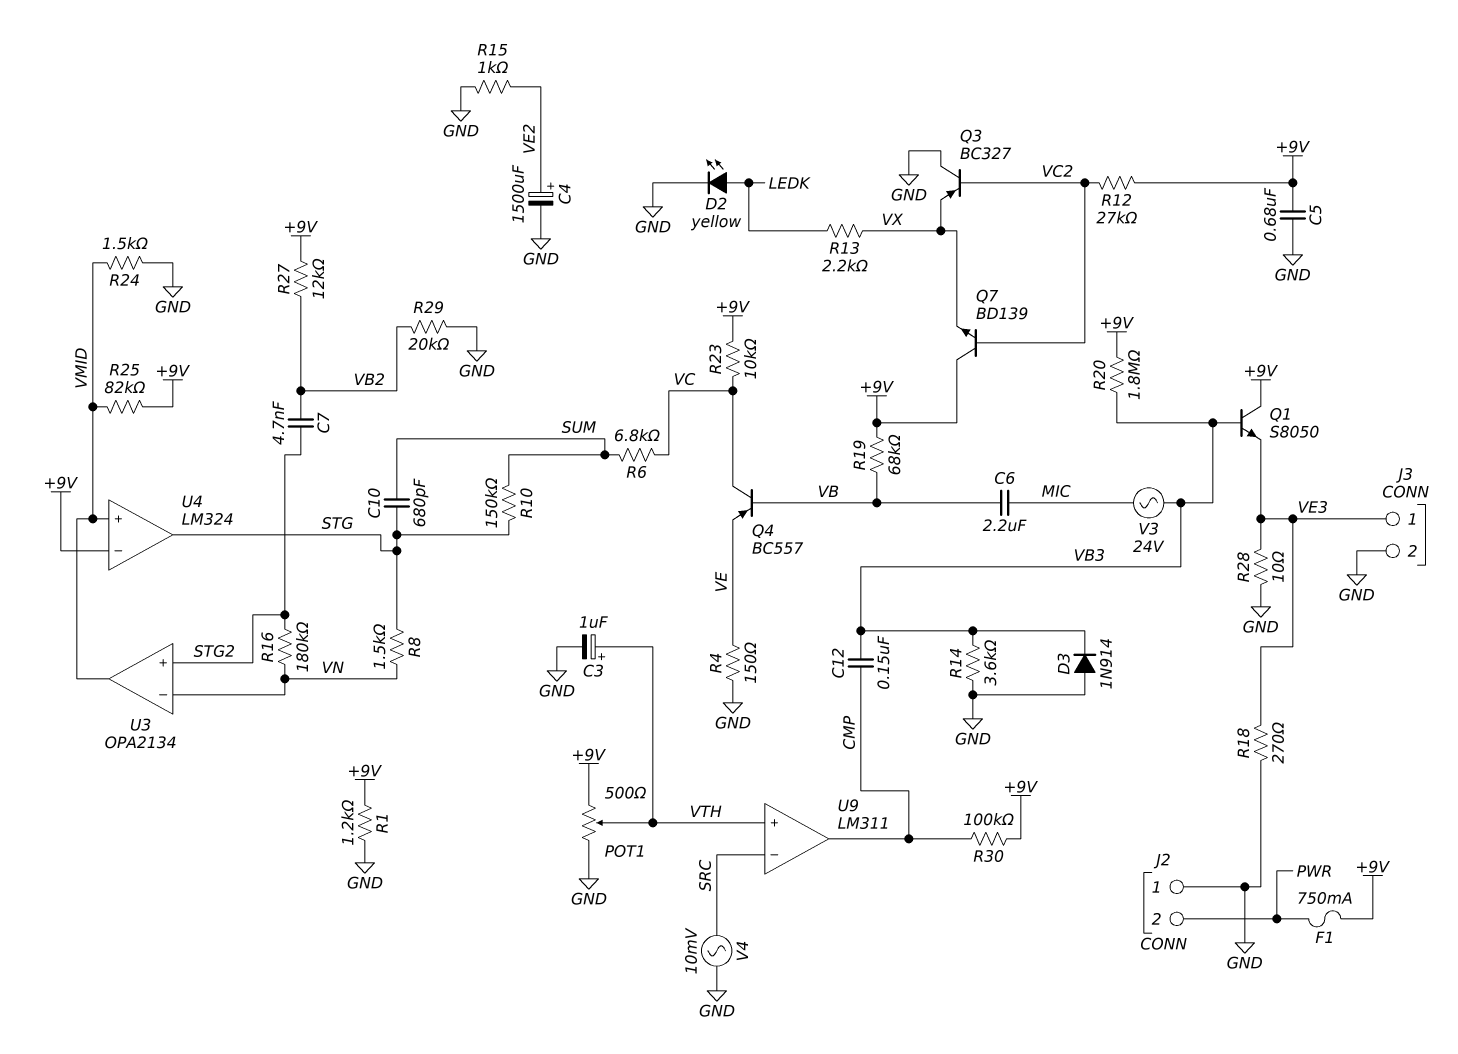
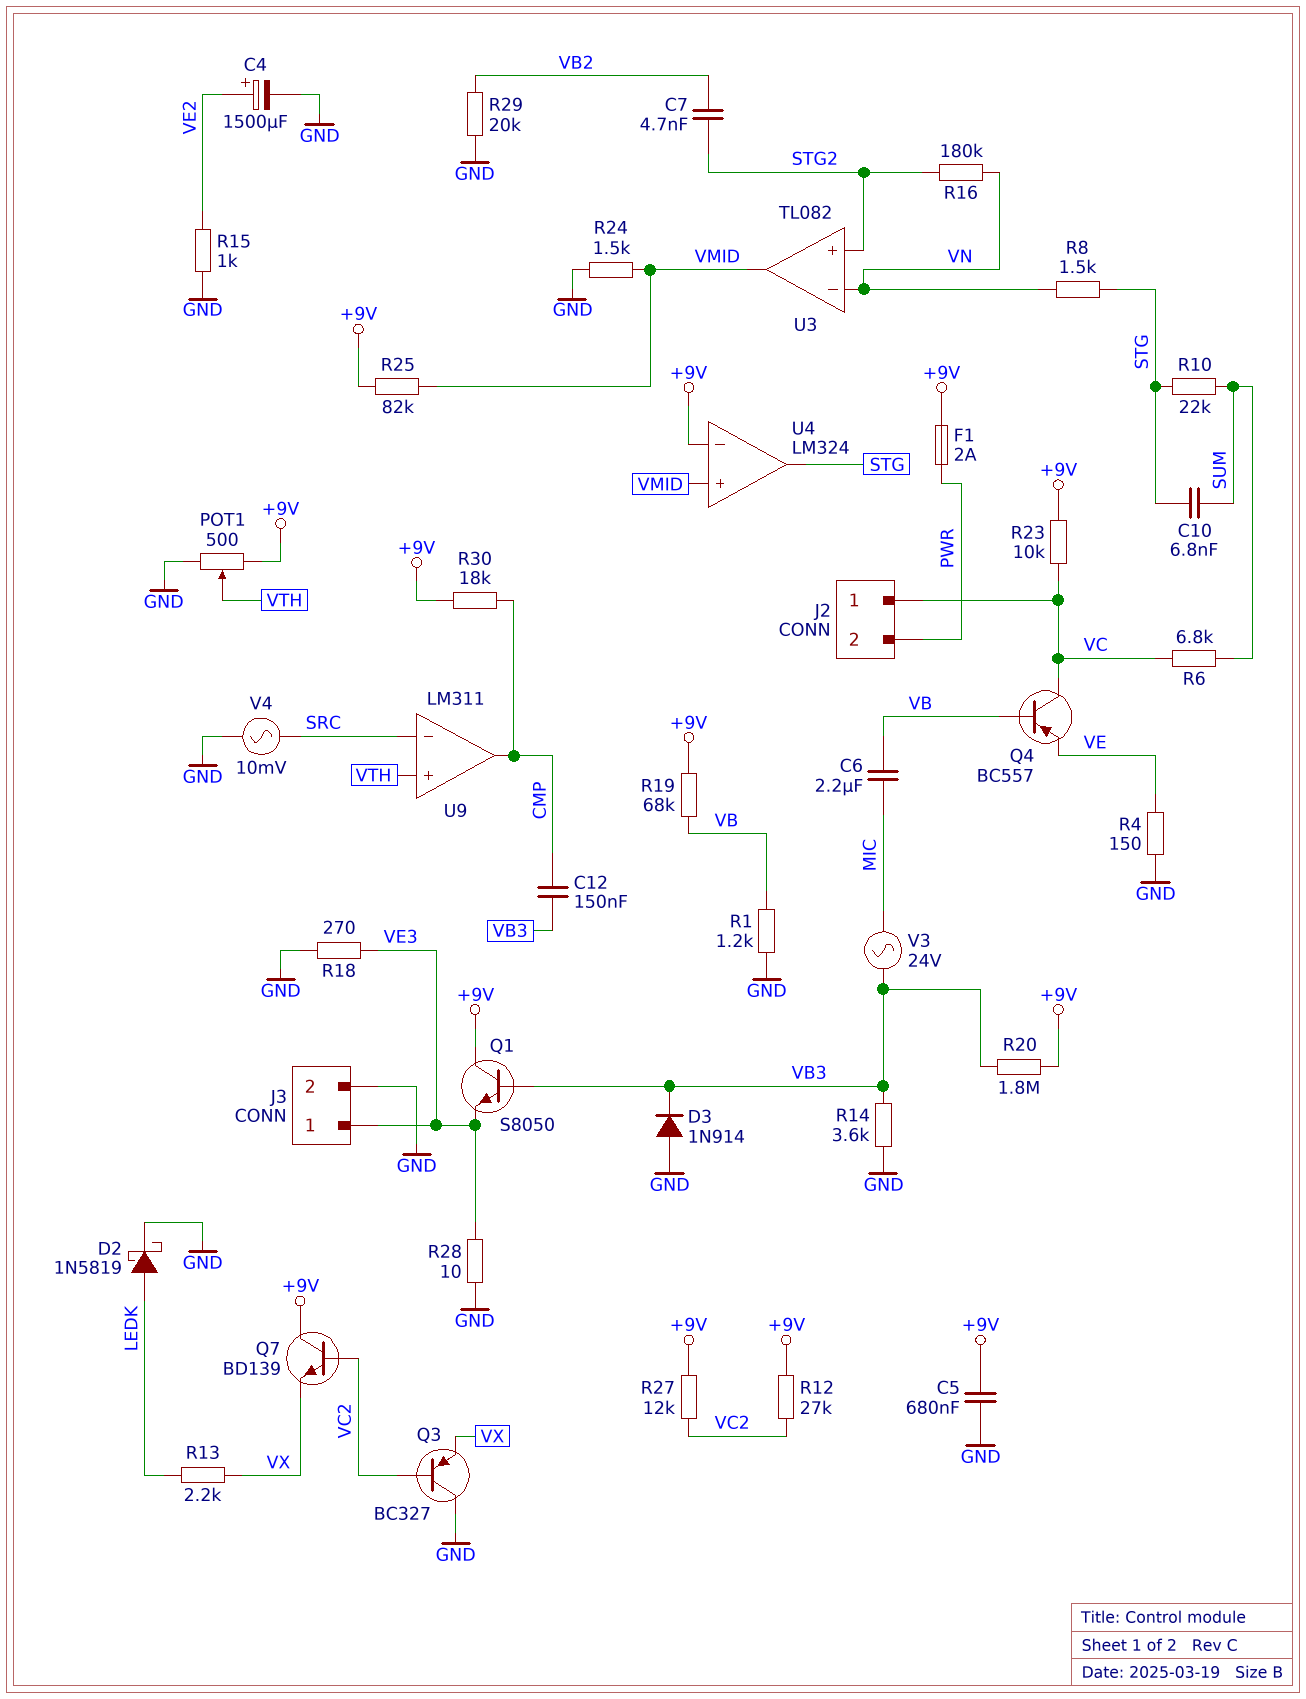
C3: 1uF (plus VTH, minus GND) -> none
C10: 680pF (STG, SUM) -> 6.8nF (STG, SUM)
D2: LED yellow (A LEDK, K GND) -> schottky 1N5819 (A LEDK, K GND)
F1: 750mA (+9V, PWR) -> 2A (+9V, PWR)
J2 pin 1: GND -> VC
R1: 1.2k (+9V, GND) -> 1.2k (GND, VB)
R10: 150k (STG, SUM) -> 22k (STG, SUM)
R27: 12k (+9V, VB2) -> 12k (+9V, VC2)
R30: 100k (+9V, CMP) -> 18k (+9V, CMP)
U3: OPA2134 -> TL082

